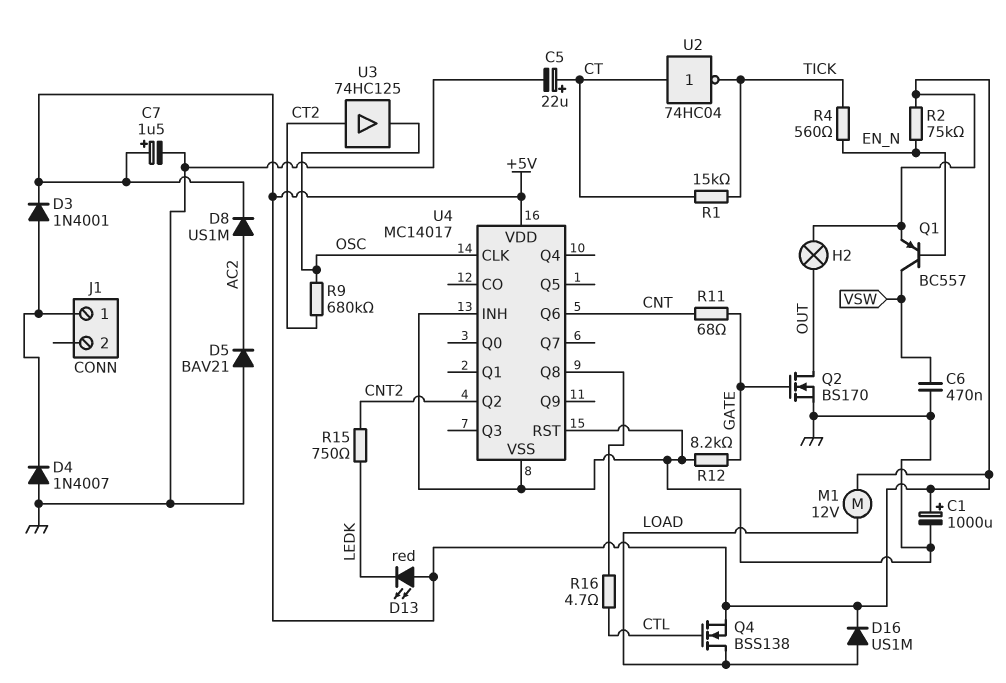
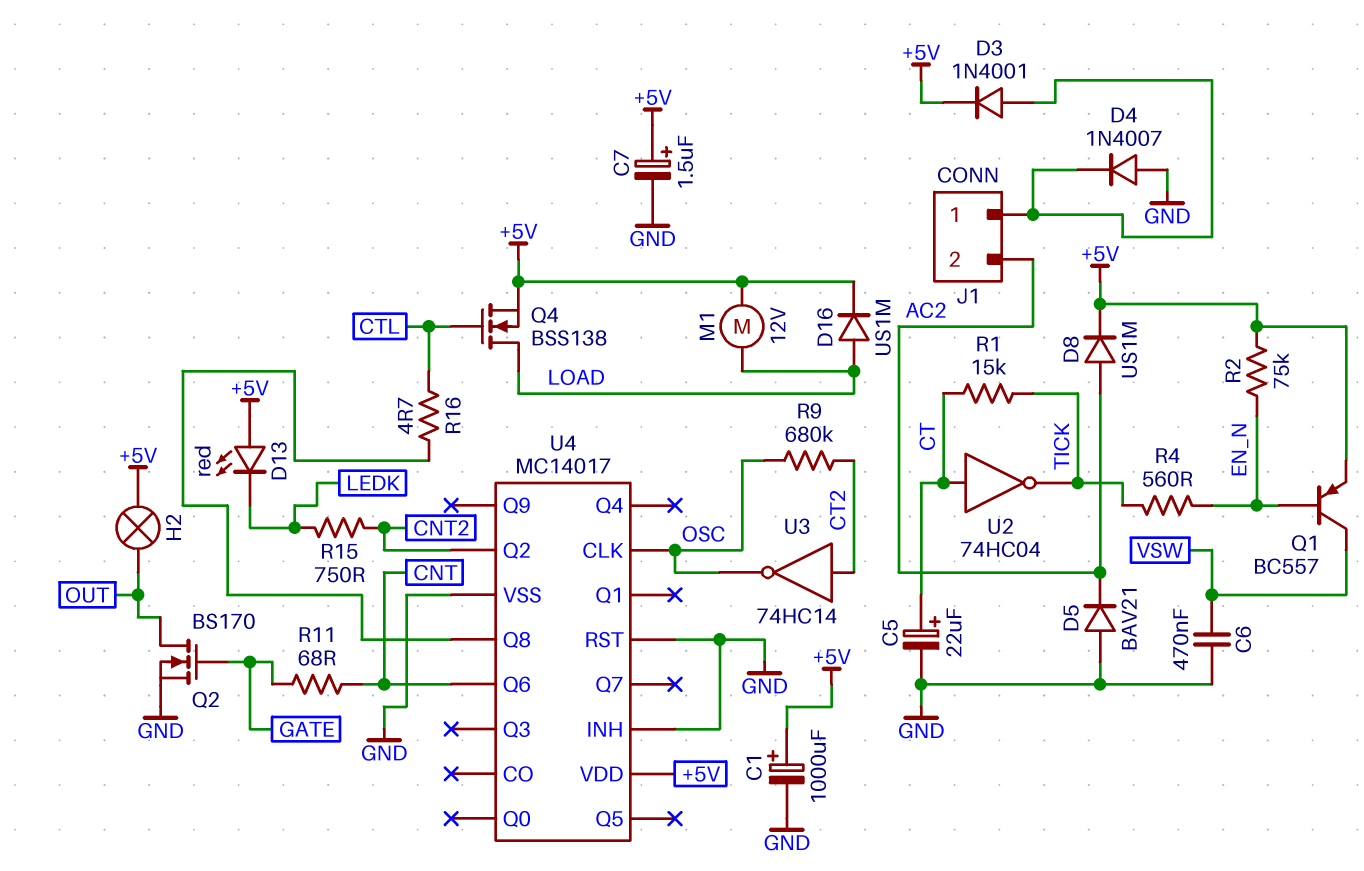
J1 pin 2: none -> AC2
R12: 8.2k (GATE, GND) -> none
U3: buffer 74HC125 (in CT2, out OSC) -> NOT 74HC14 (in CT2, out OSC)

